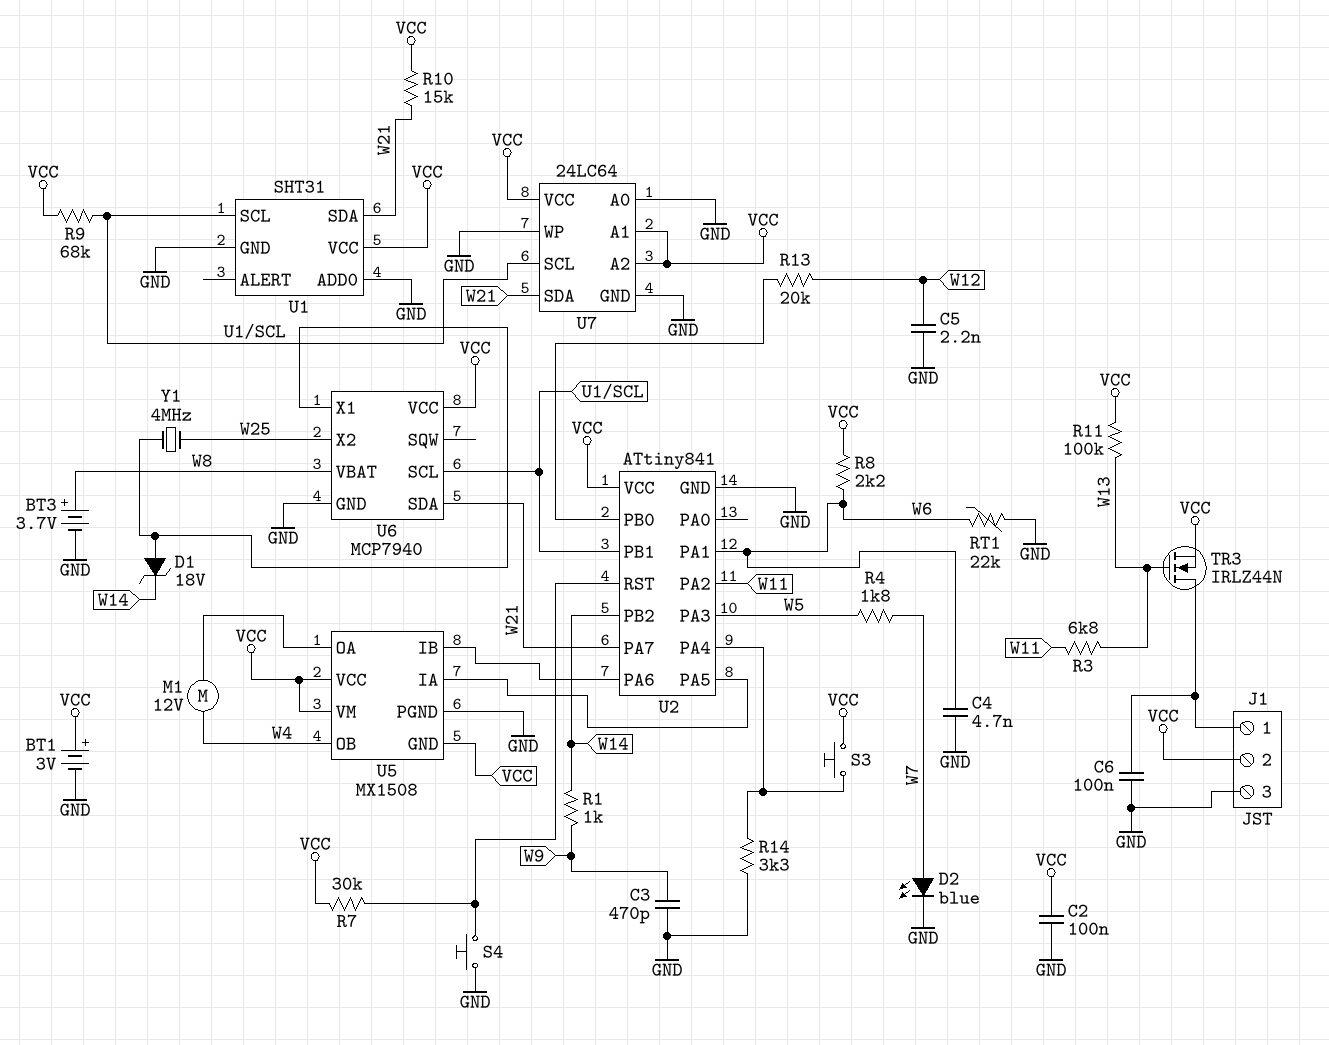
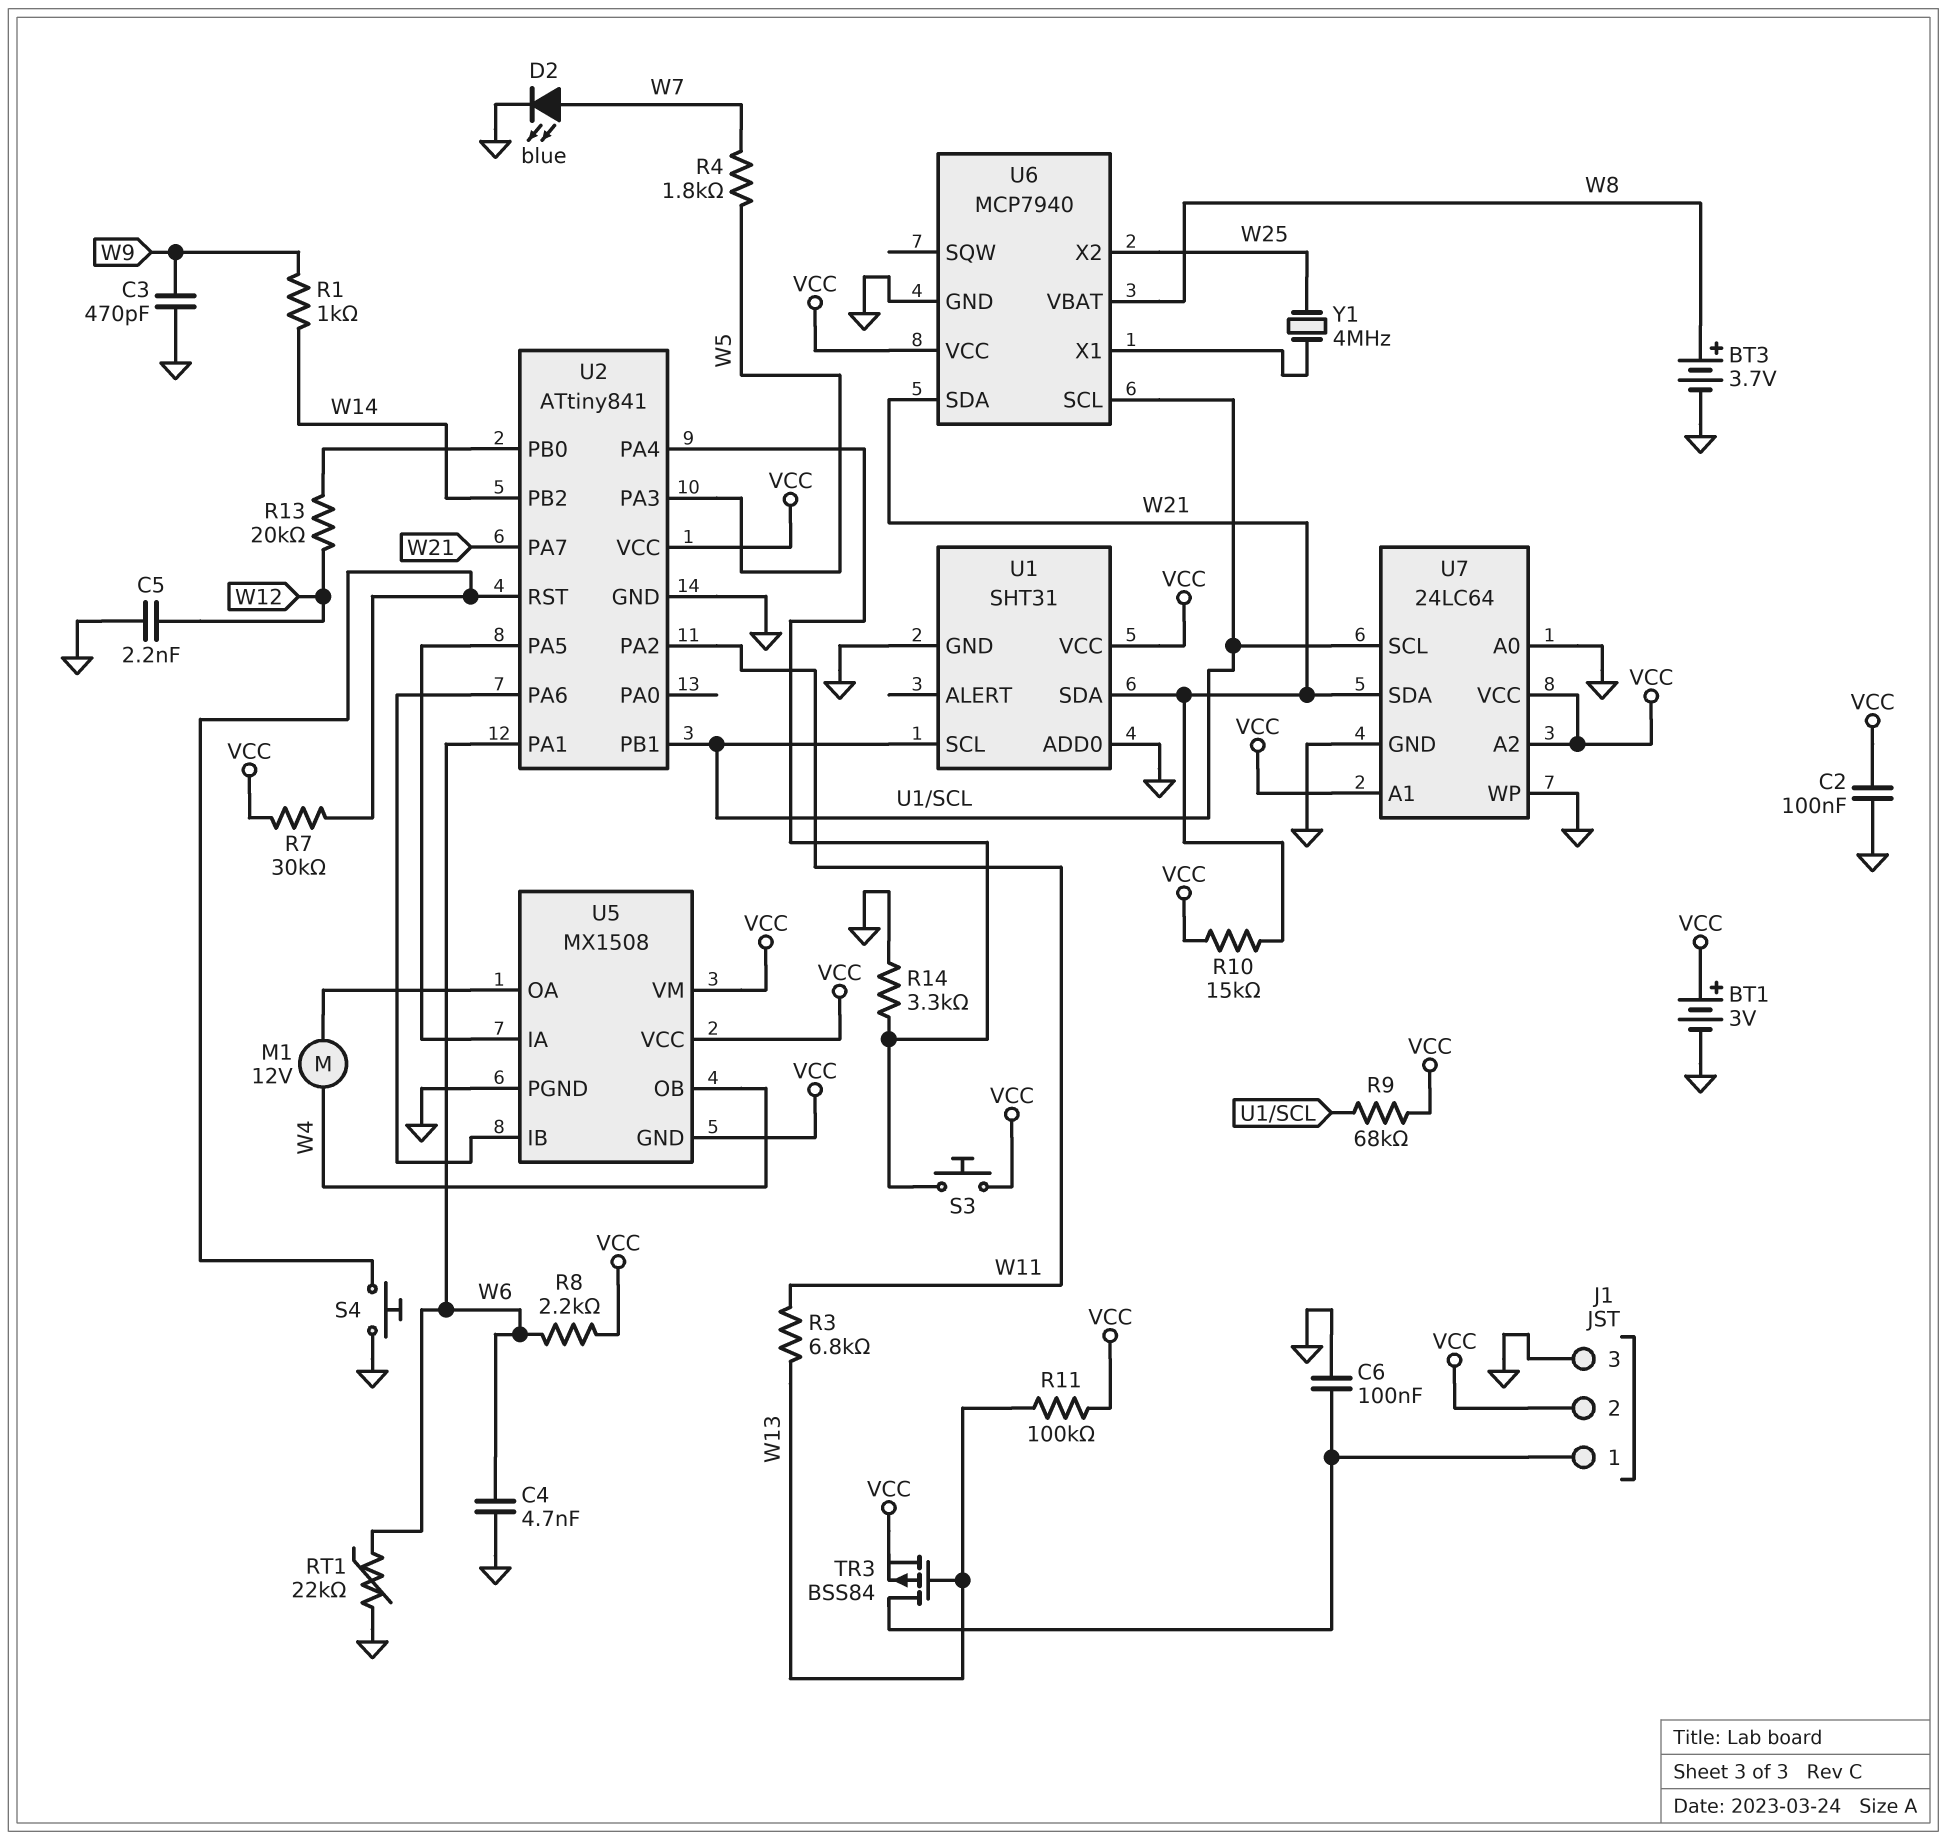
D1: zener 18V (A U6/X1, K W14) -> none
TR3: NMOS IRLZ44N (G W13, D J1/1, S VCC) -> PMOS BSS84 (G W13, D J1/1, S VCC)

